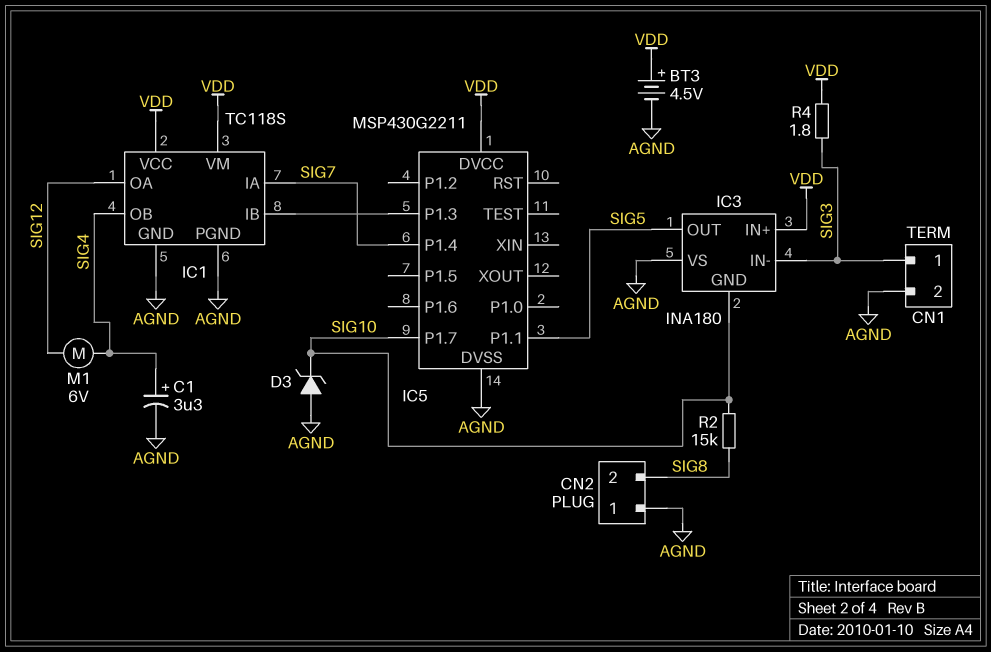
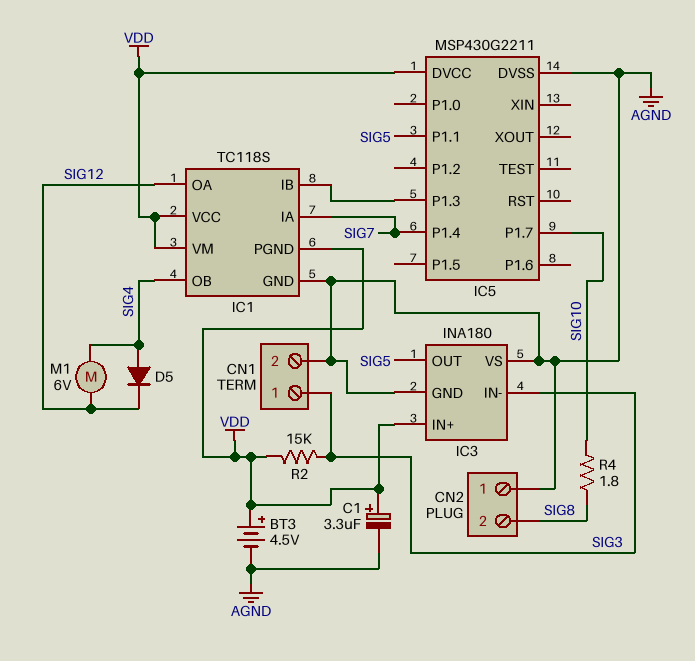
C1: 3.3uF (plus SIG4, minus AGND) -> 3.3uF (plus VDD, minus AGND)
D3: zener (A AGND, K SIG10) -> none
D5: none -> diode (A SIG4, K SIG12)
IC1 pin PGND: AGND -> VDD
IC3 pin GND: SIG10 -> AGND
R2: 15k (SIG8, SIG10) -> 15k (SIG3, VDD)
R4: 1.8 (SIG3, VDD) -> 1.8 (SIG8, SIG10)

